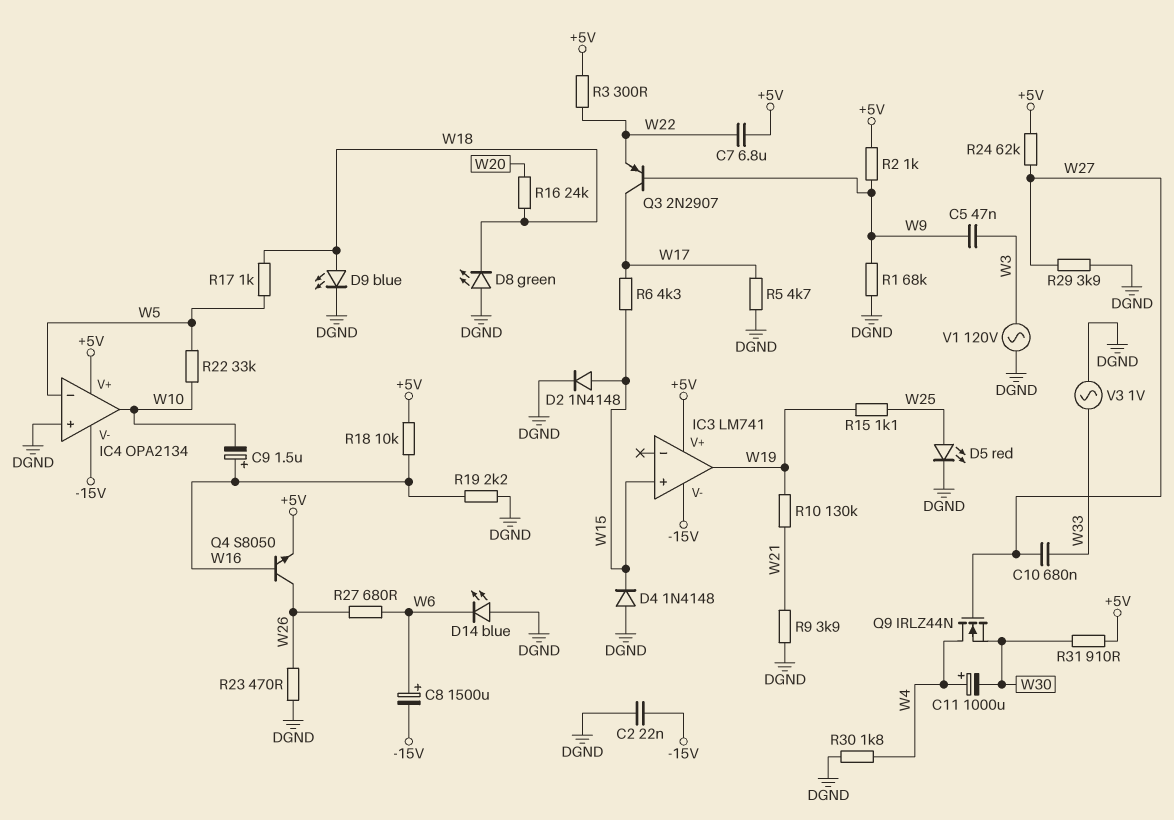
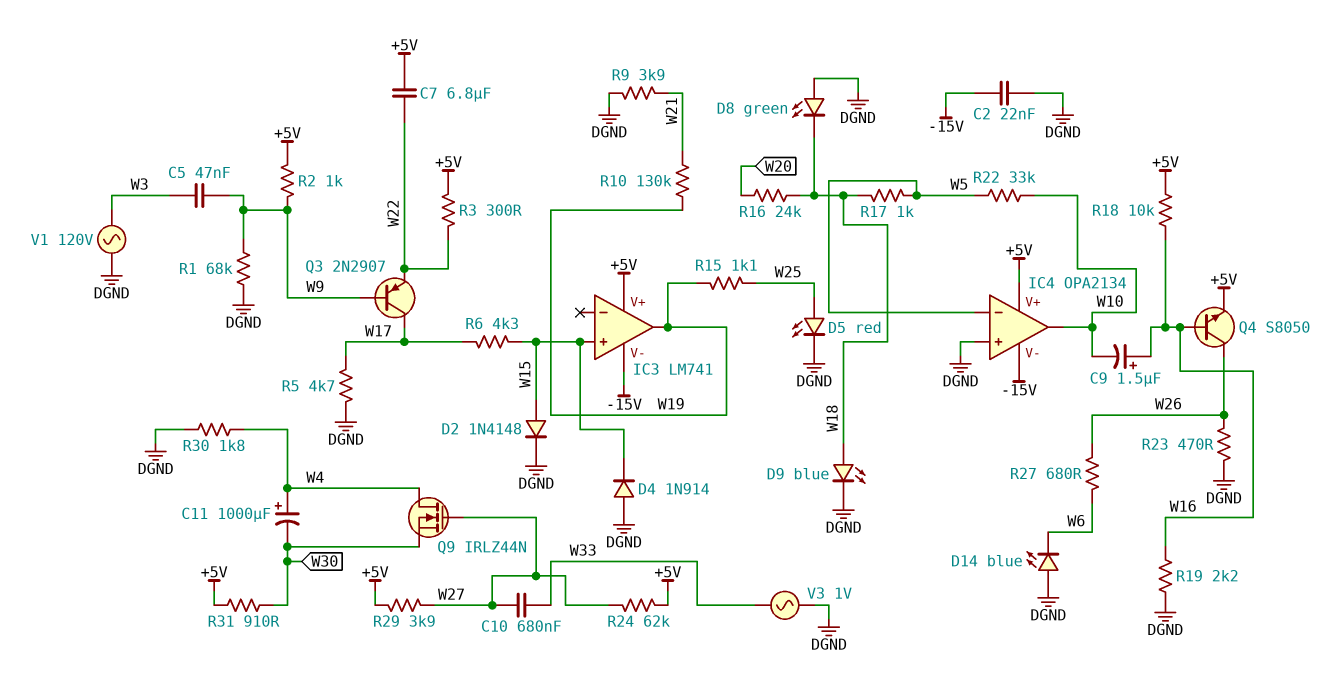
C8: 1500uF (plus W6, minus -15V) -> none
D4: diode 1N4148 (A DGND, K W15) -> diode 1N914 (A DGND, K W15)
R29: 3.9k (DGND, W27) -> 3.9k (+5V, W27)

